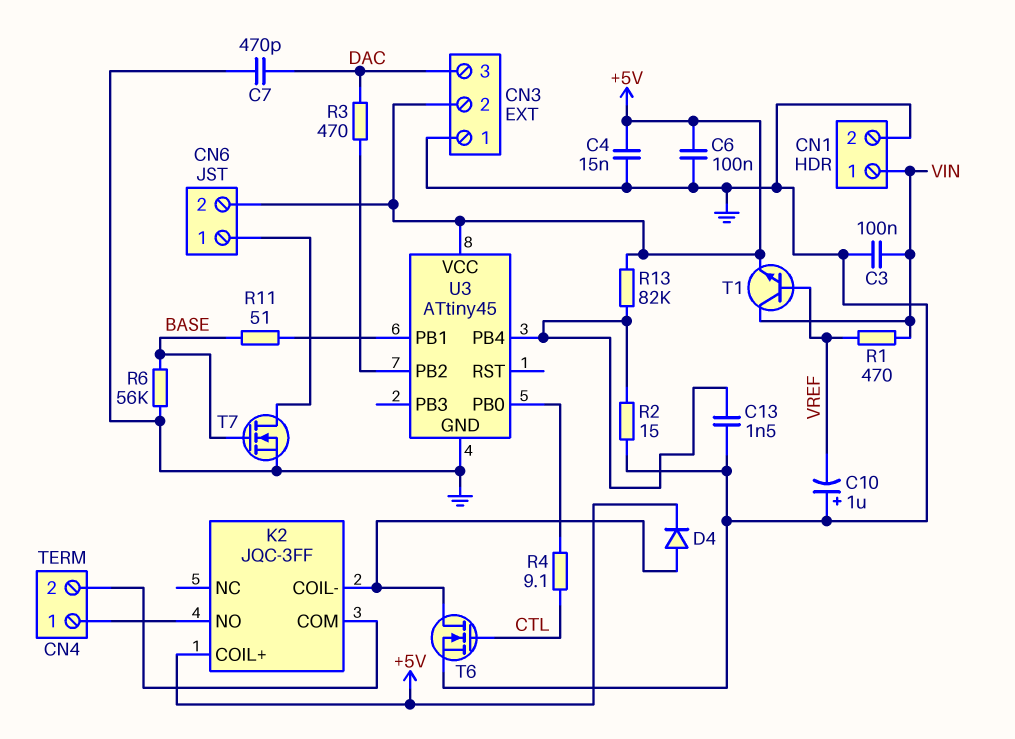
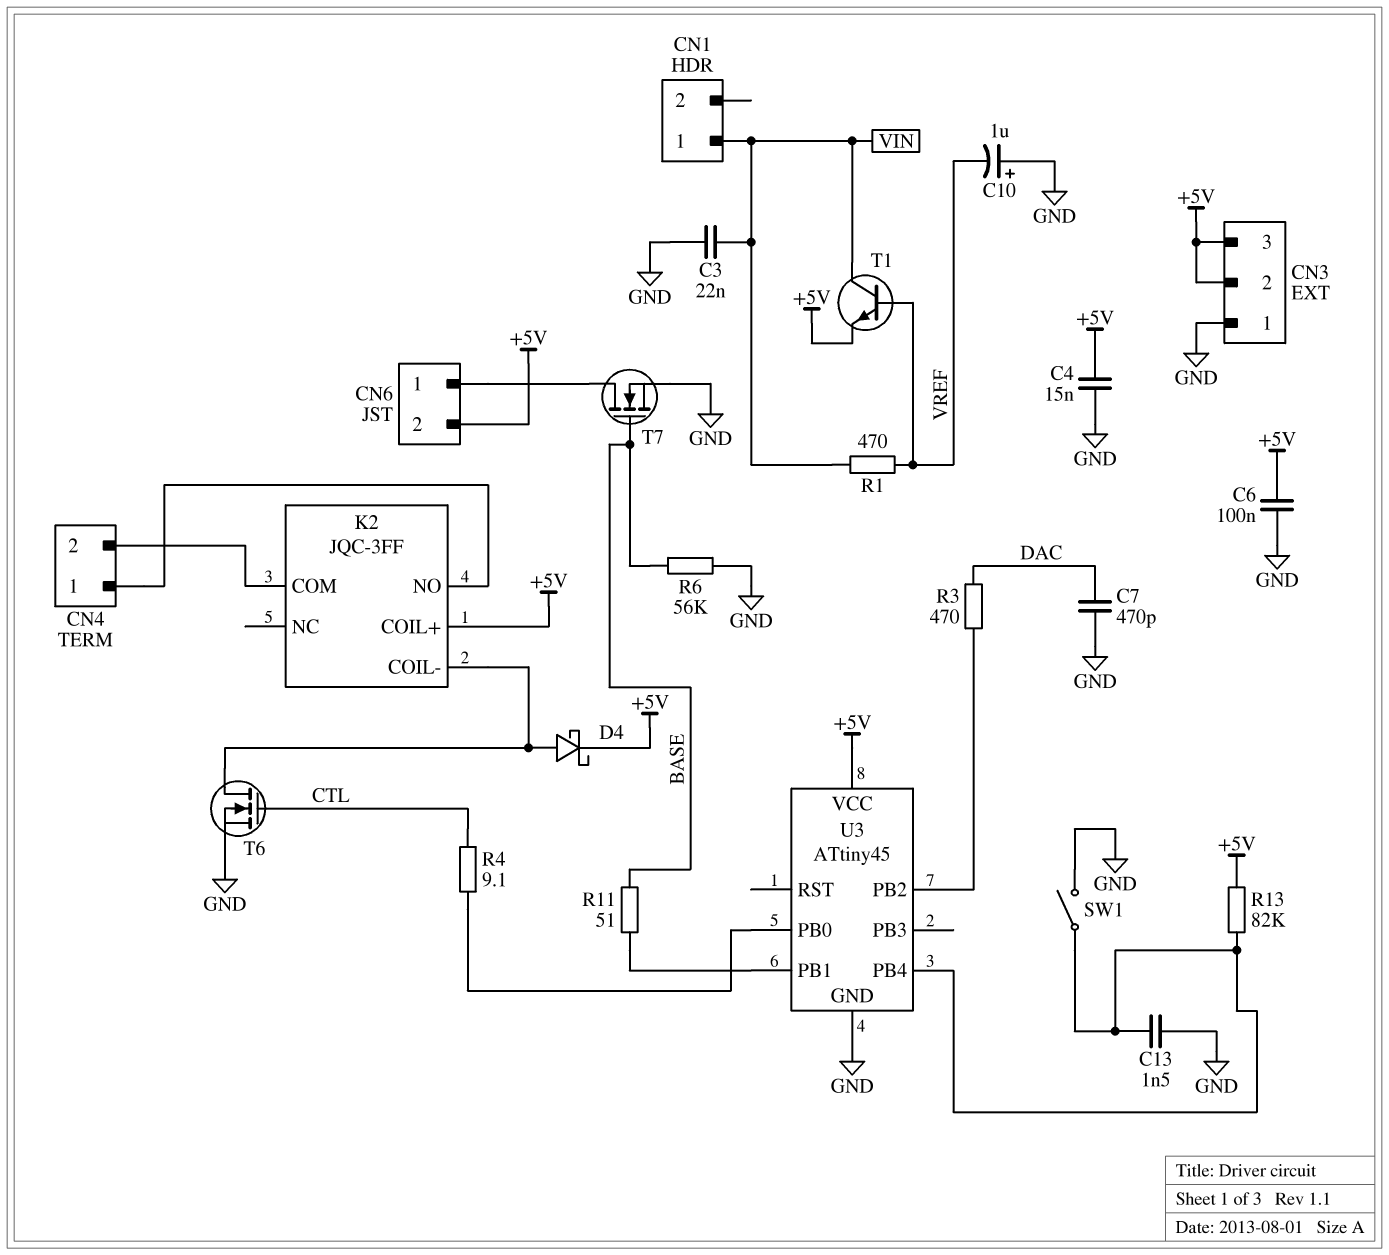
C3: 100nF (GND, VIN) -> 22nF (GND, VIN)
CN1 pin 2: GND -> none
CN3 pin 3: DAC -> +5V
D4: diode (A K2/COIL-, K +5V) -> schottky (A K2/COIL-, K +5V)
R2: 15 (GND, U3/PB4) -> none
SW1: none -> switch (GND, U3/PB4)

